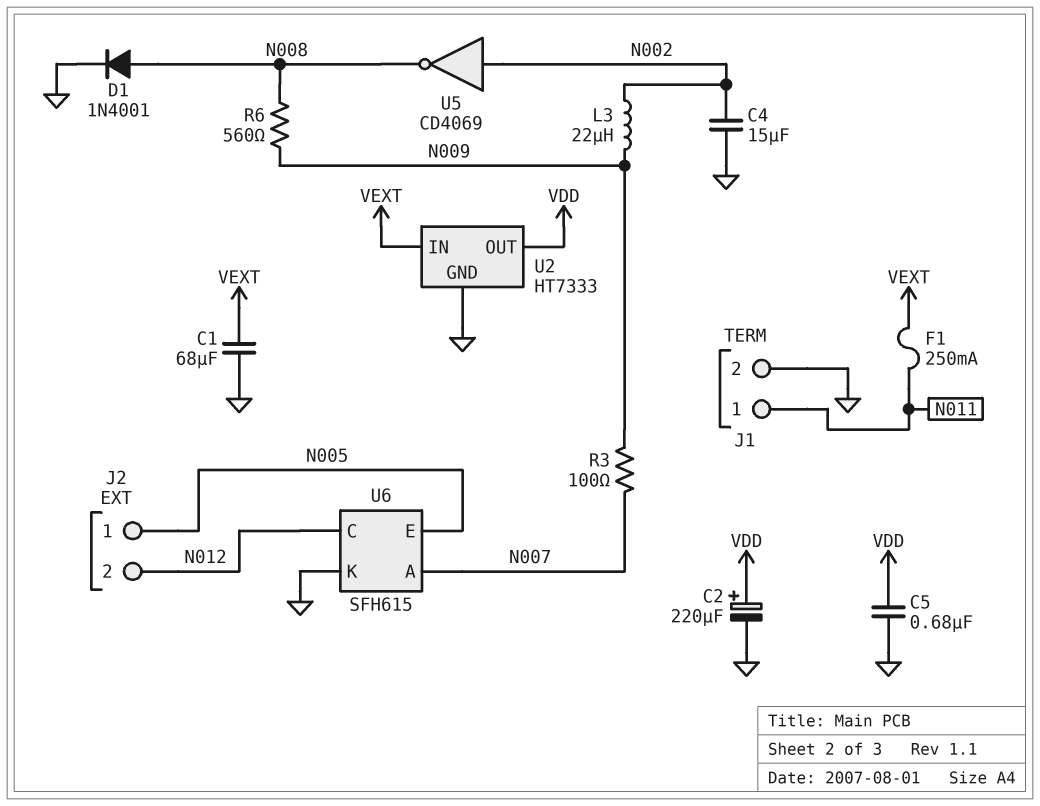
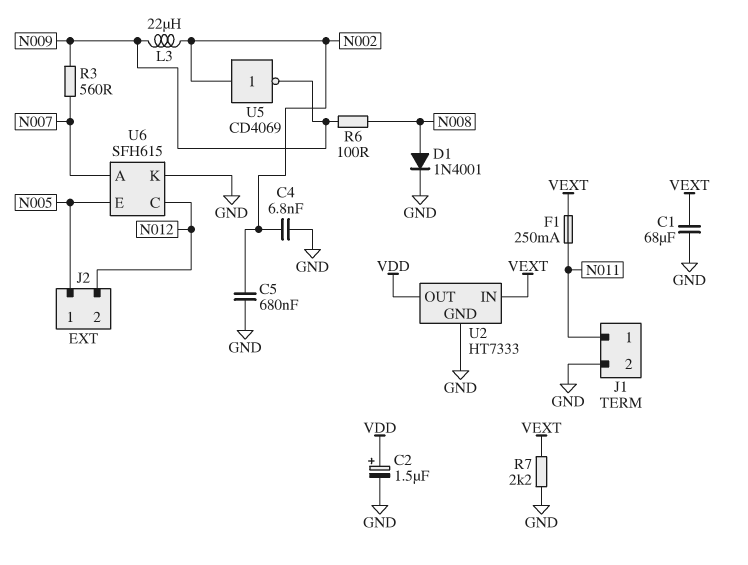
C2: 220uF (plus VDD, minus GND) -> 1.5uF (plus VDD, minus GND)
C4: 15uF (GND, N002) -> 6.8nF (GND, N002)
C5: 680nF (GND, VDD) -> 680nF (GND, N002)
R3: 100 (N007, N009) -> 560 (N007, N009)
R6: 560 (N008, N009) -> 100 (N008, N009)
R7: none -> 2.2k (GND, VEXT)
U5: NOT CD4069 (in N002, out N008) -> NOT CD4069 (in N002, out N009)

